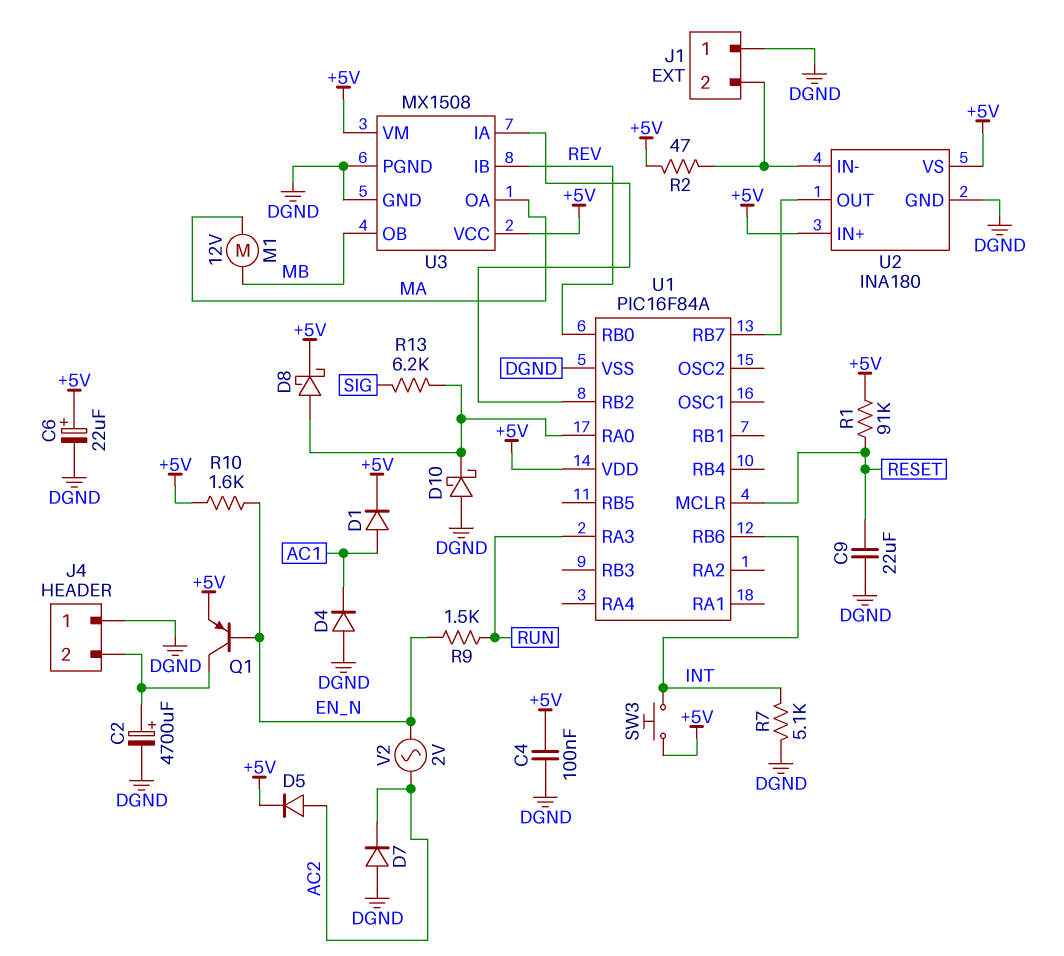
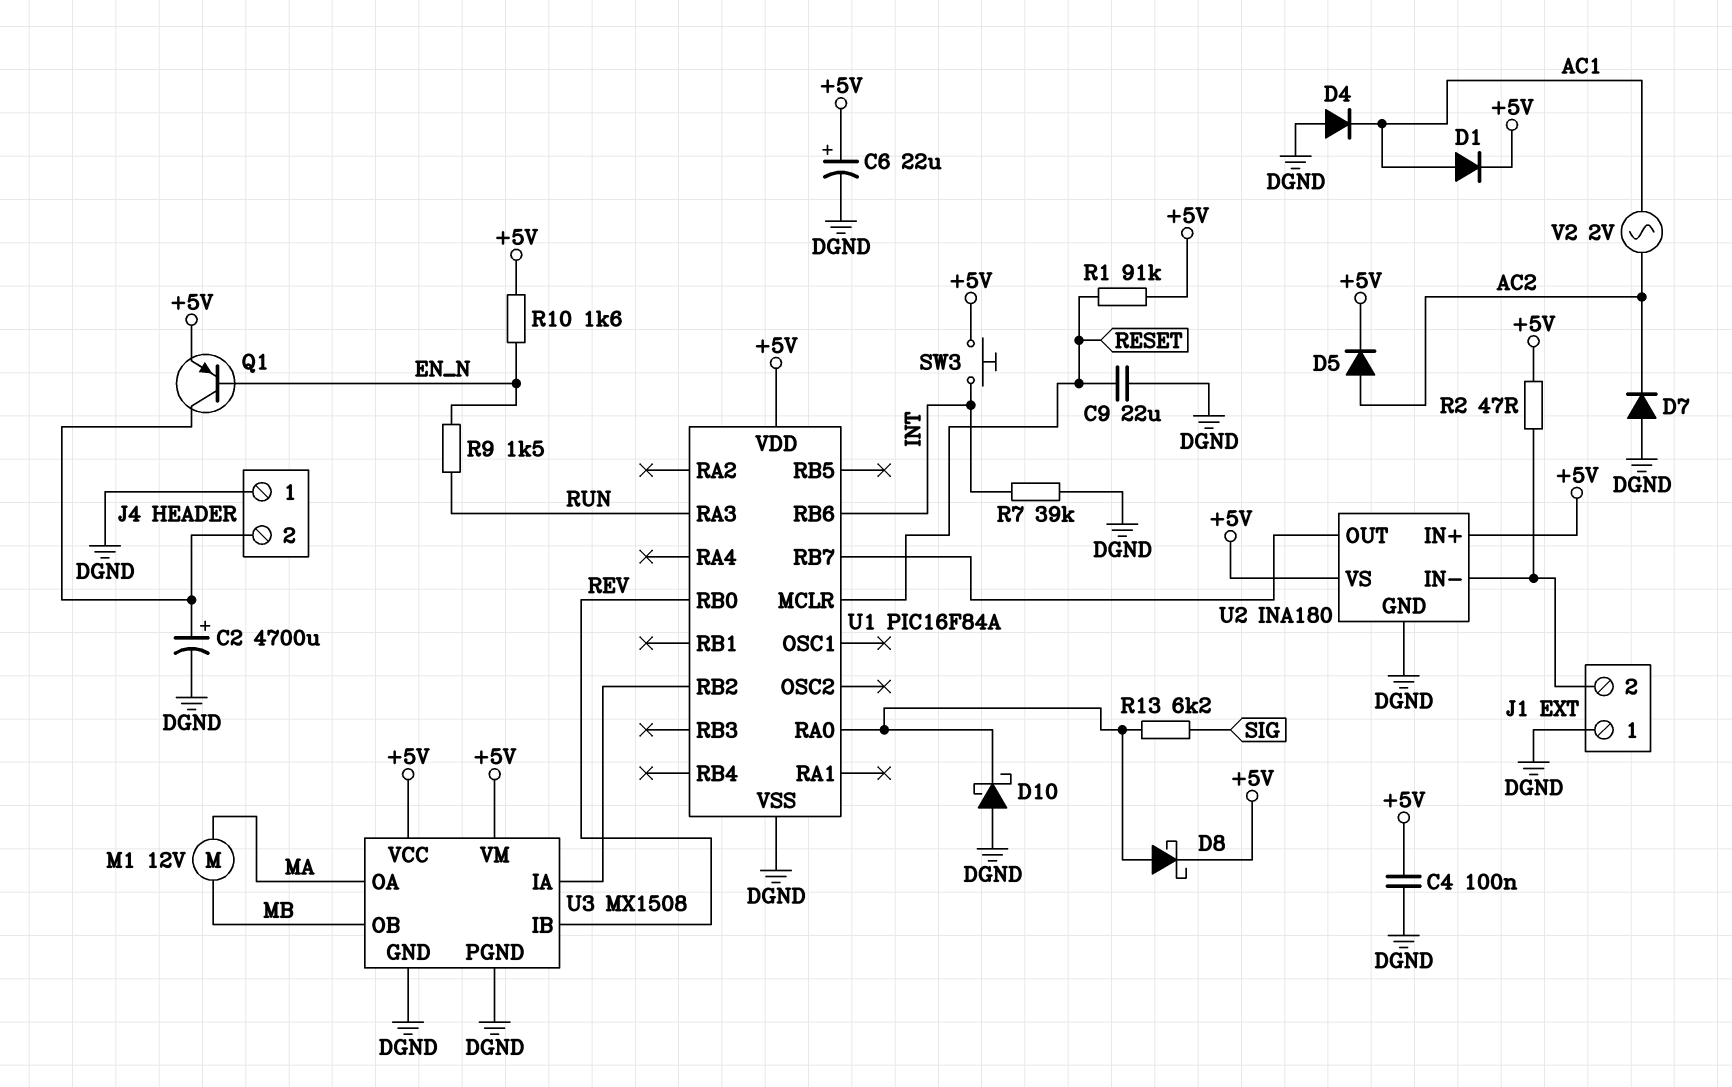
R7: 5.1k (DGND, INT) -> 39k (DGND, INT)
V2: AC 2V (AC2, EN_N) -> AC 2V (AC1, AC2)

